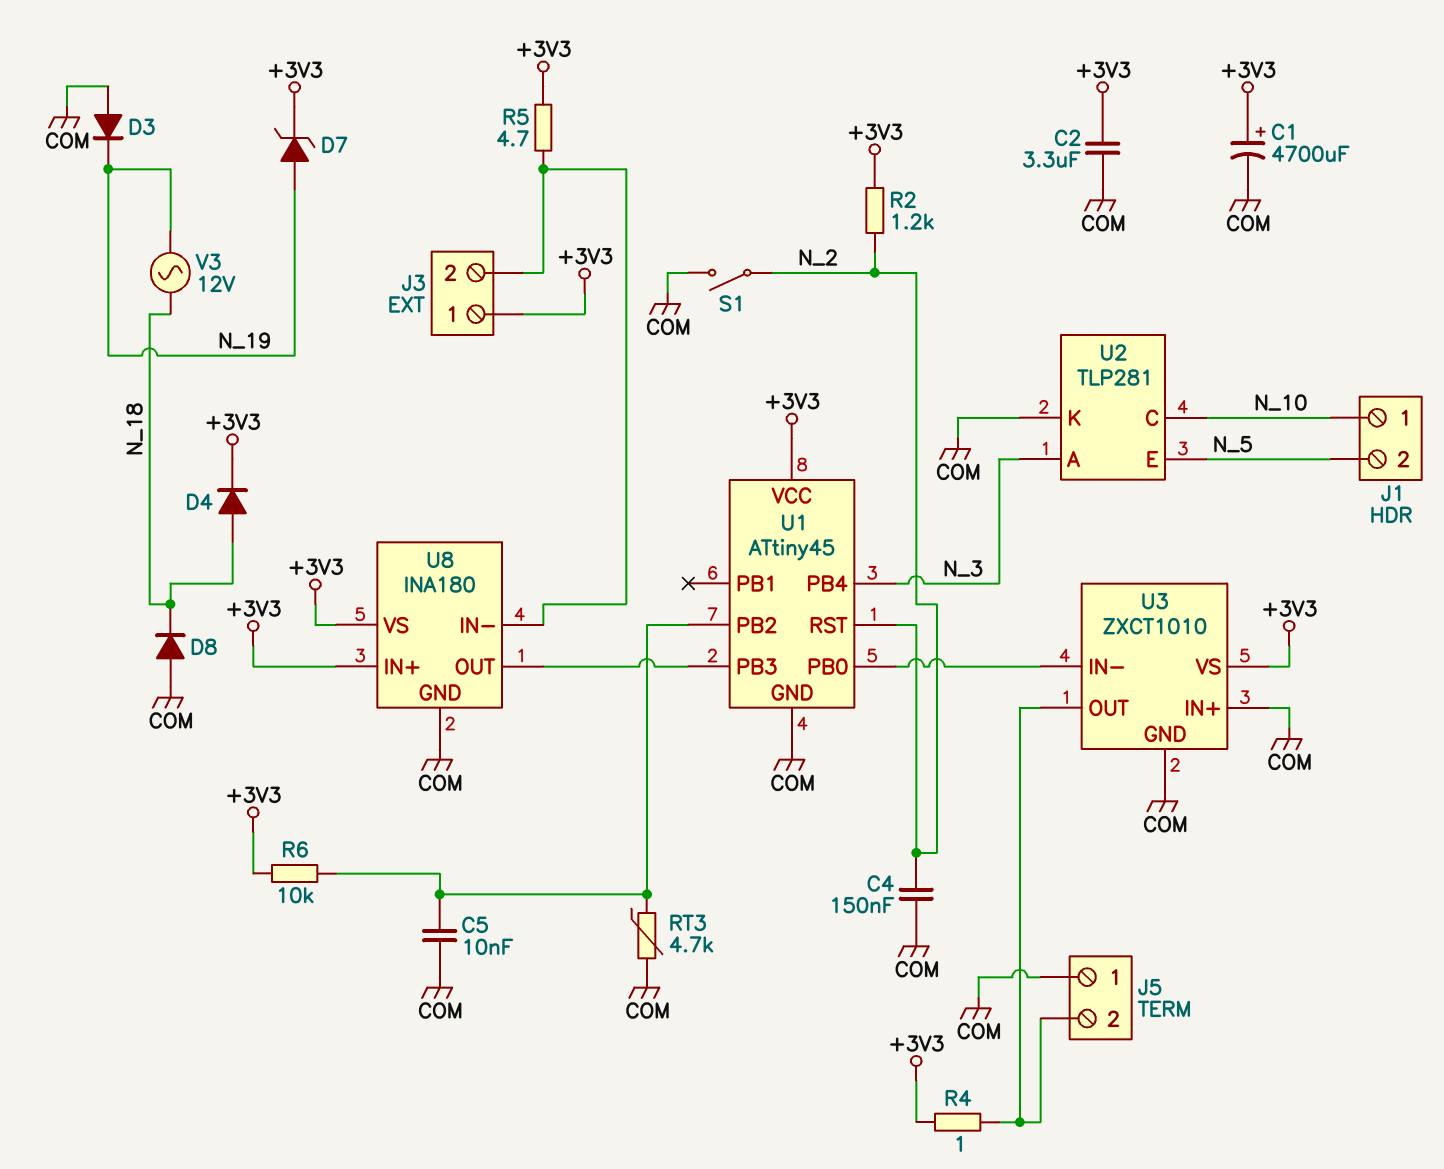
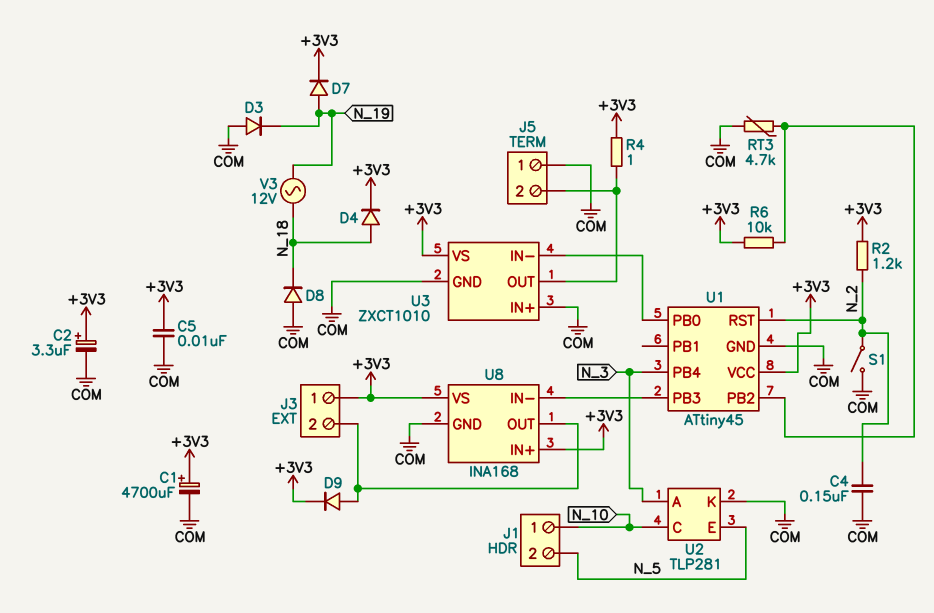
C2: 3.3uF (+3V3, COM) -> 3.3uF (plus +3V3, minus COM)
C5: 10nF (COM, U1/PB2) -> 10nF (+3V3, COM)
D7: zener (A N_19, K +3V3) -> diode (A N_19, K +3V3)
D9: none -> diode (A J3/2, K +3V3)
R5: 4.7 (+3V3, J3/2) -> none
U8: INA180 -> INA168
U8 pin IN-: J3/2 -> U1/PB3
U8 pin OUT: U1/PB3 -> J3/2

